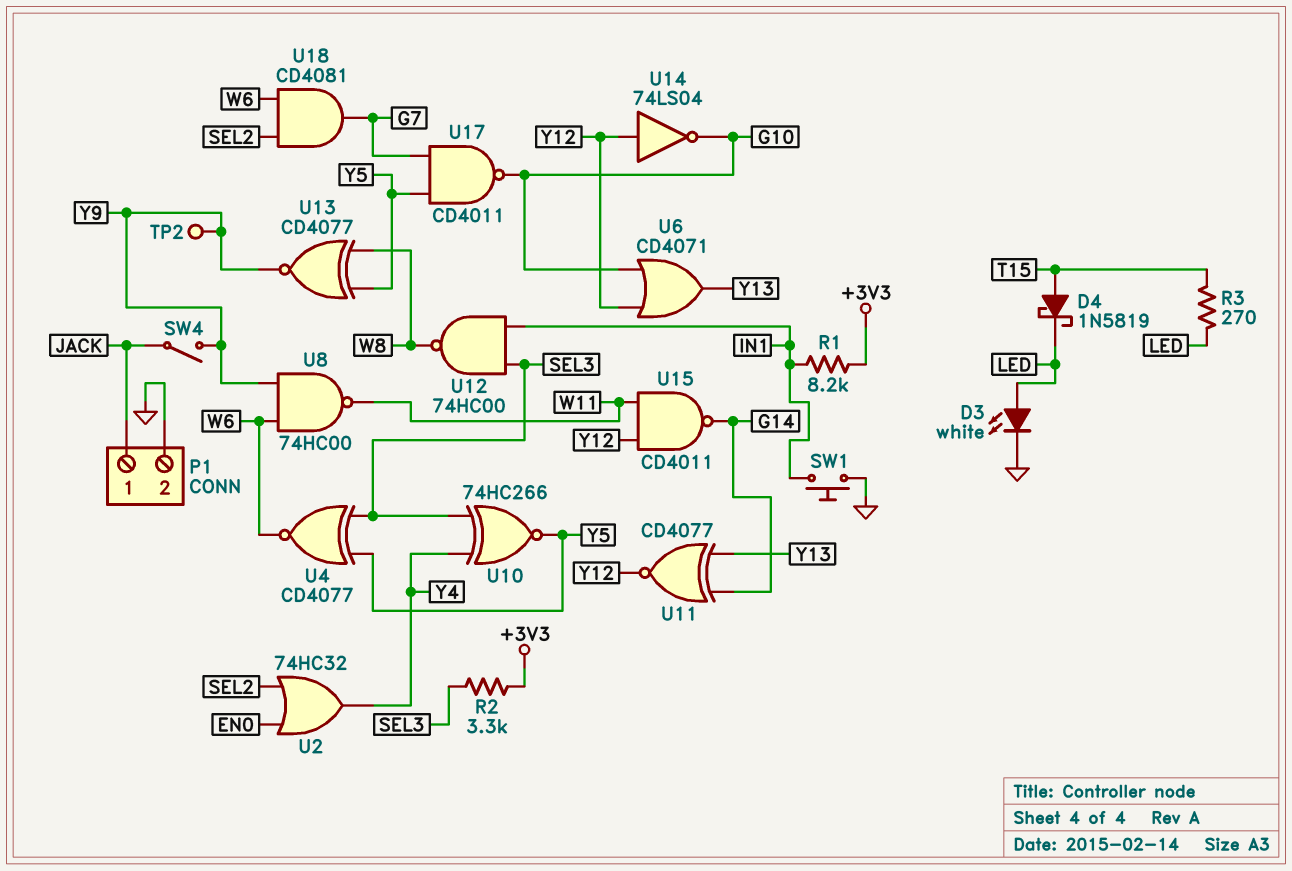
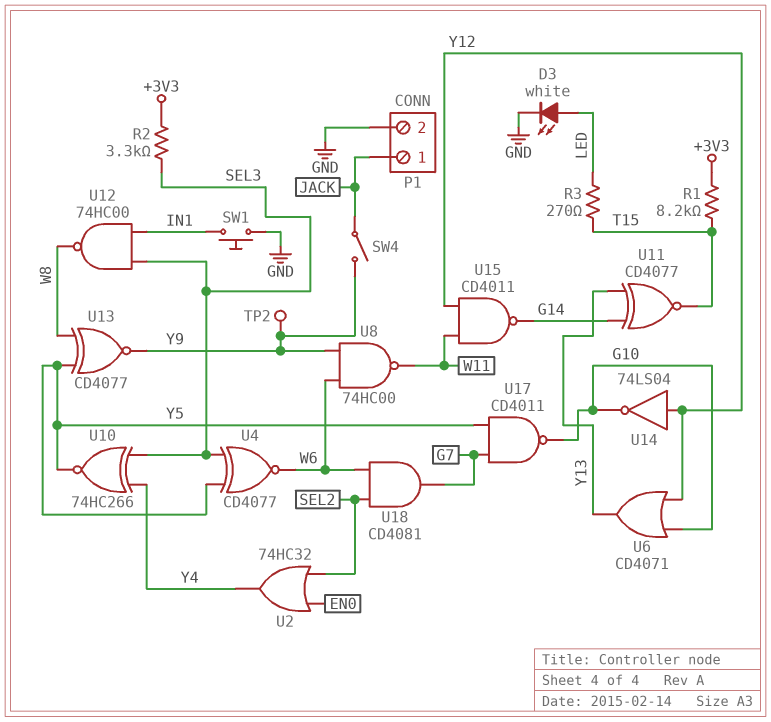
D4: schottky 1N5819 (A T15, K LED) -> none
R1: 8.2k (+3V3, IN1) -> 8.2k (+3V3, T15)
U11: XNOR CD4077 (in G14, in Y13, out Y12) -> XNOR CD4077 (in G14, in Y13, out T15)

